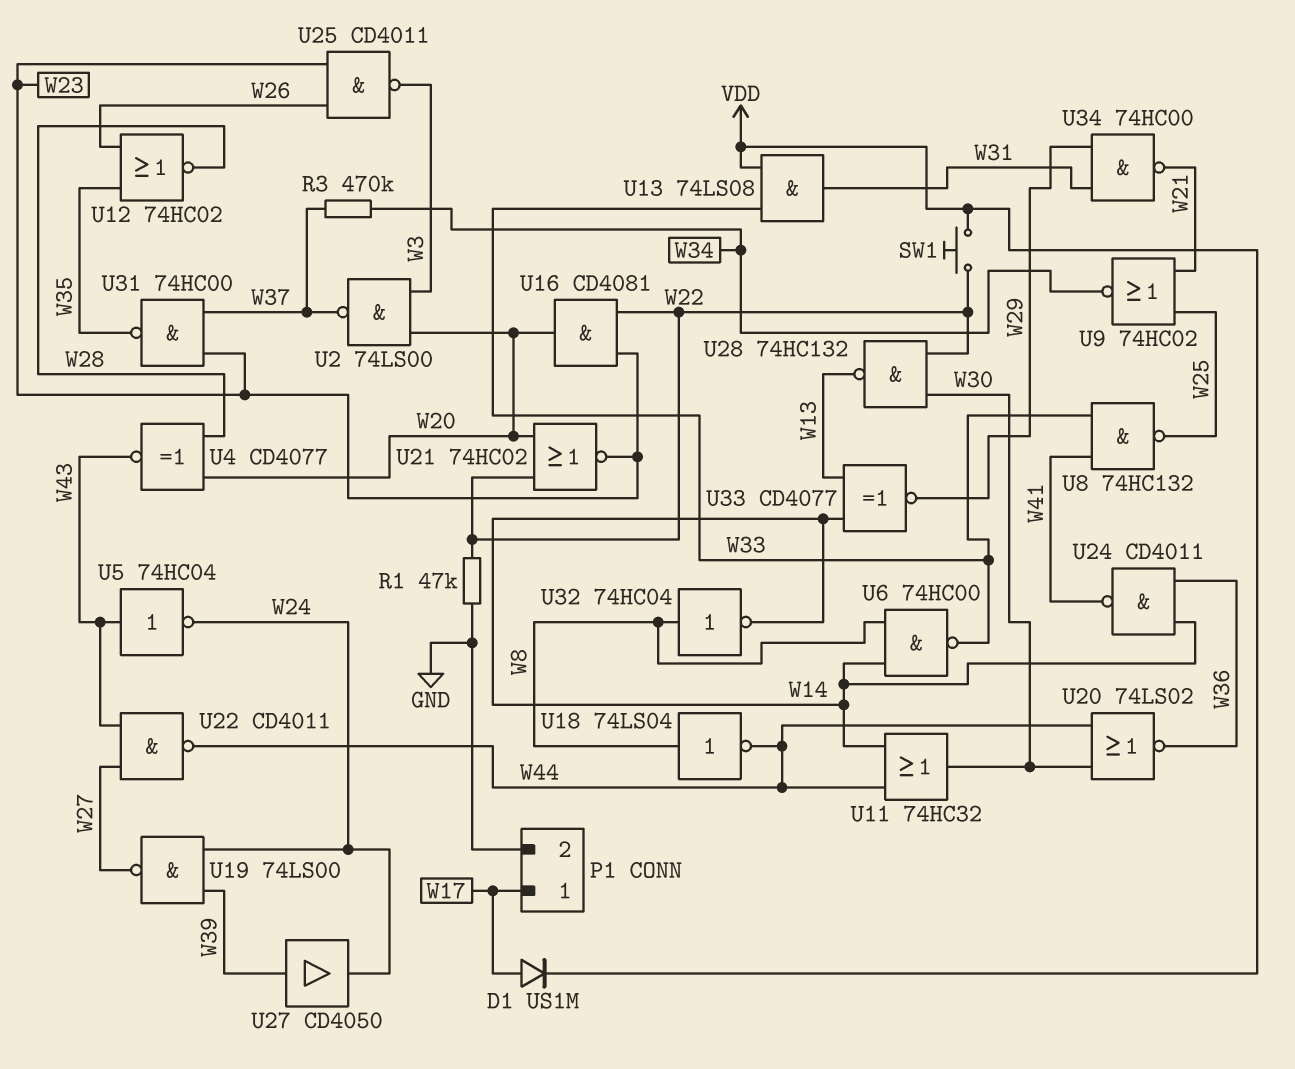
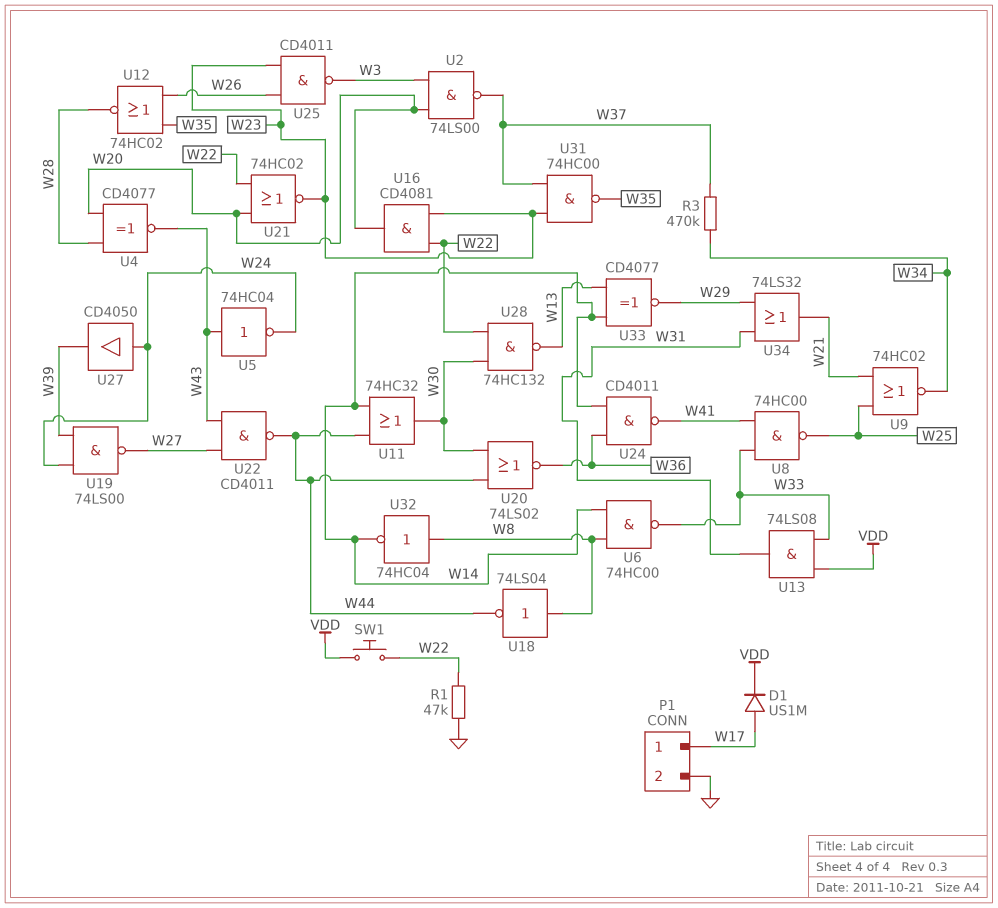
U8: NAND 74HC132 (in W33, in W41, out W25) -> NAND 74HC00 (in W33, in W41, out W25)
U27: buffer CD4050 (in W39, out W24) -> buffer CD4050 (in W24, out W39)
U34: NAND 74HC00 (in W29, in W31, out W21) -> OR 74LS32 (in W29, in W31, out W21)

